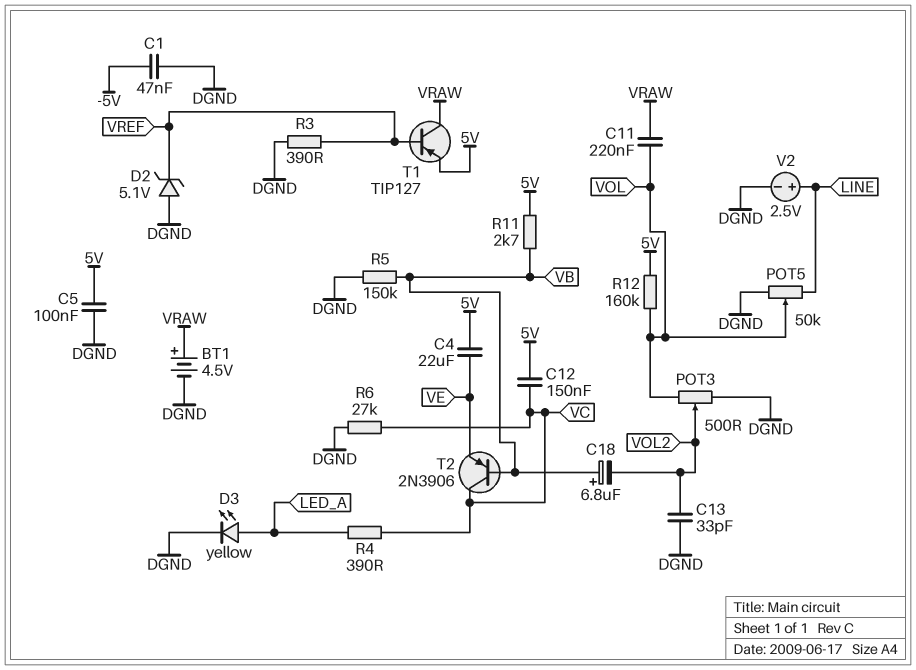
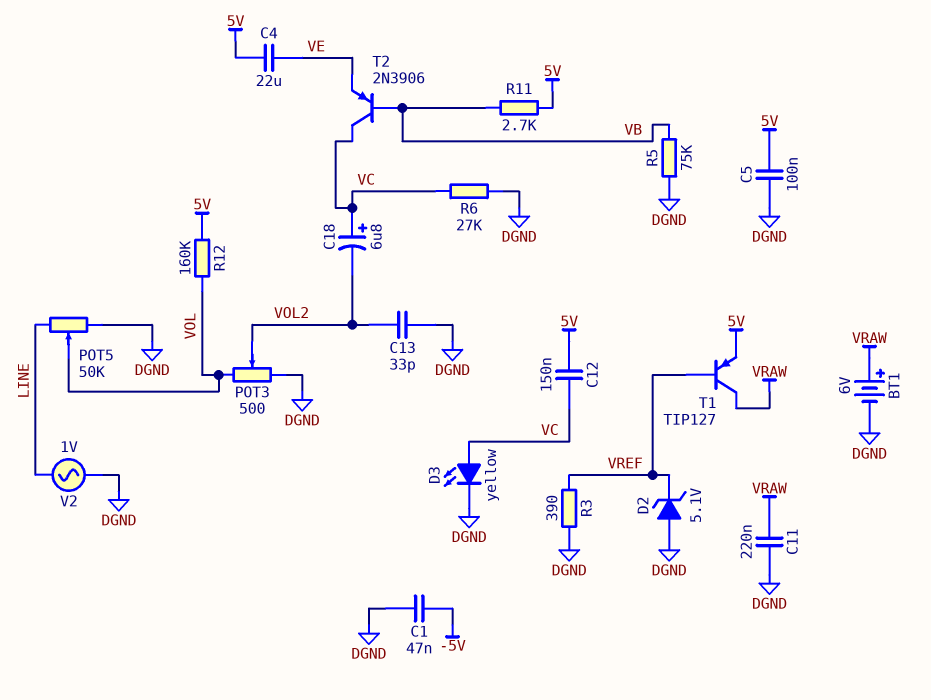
BT1: 4.5V (plus VRAW, minus DGND) -> 6V (plus VRAW, minus DGND)
C11: 220nF (VOL, VRAW) -> 220nF (DGND, VRAW)
C18: 6.8uF (plus VB, minus VOL2) -> 6.8uF (plus VC, minus VOL2)
D3: LED yellow (A LED_A, K DGND) -> LED yellow (A VC, K DGND)
R4: 390 (LED_A, VC) -> none
R5: 150k (DGND, VB) -> 75k (DGND, VB)
V2: 2.5V (plus LINE, minus DGND) -> AC 1V (DGND, LINE)

